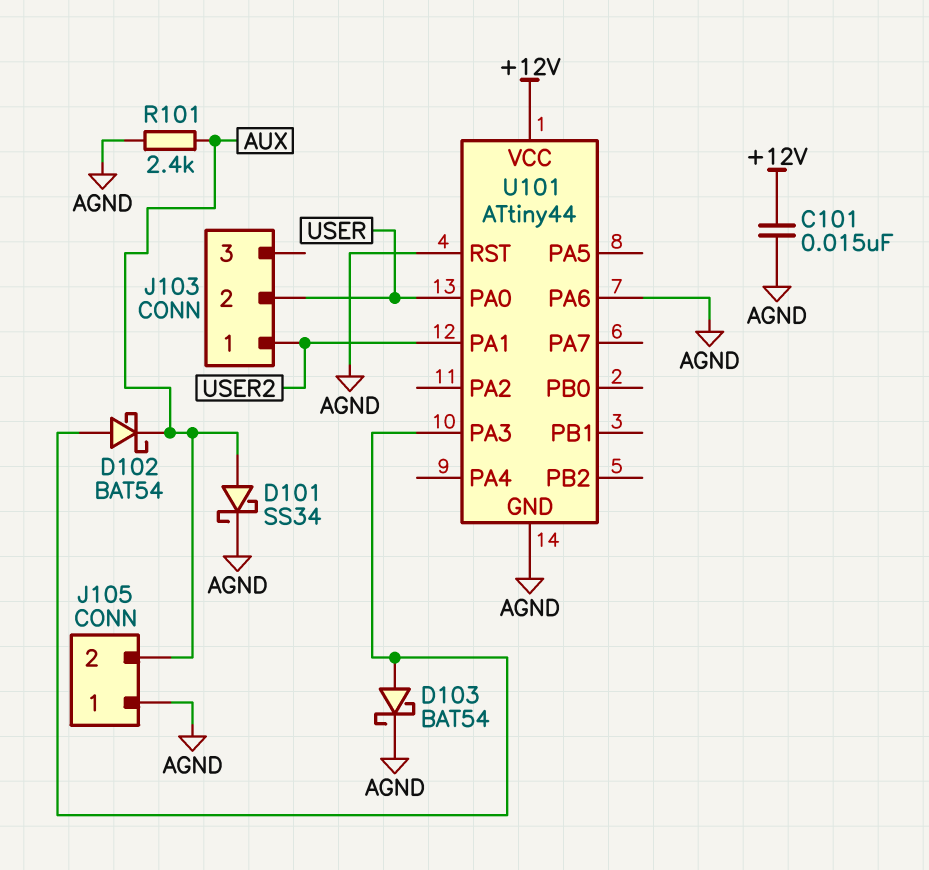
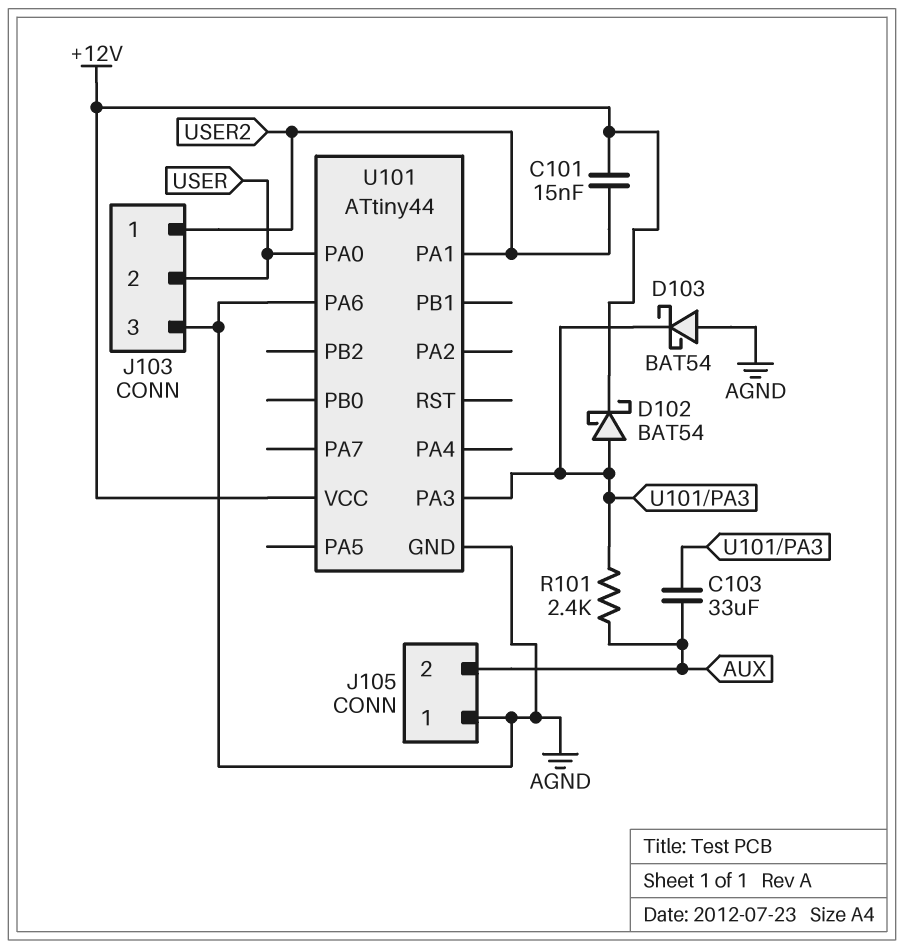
C101: 15nF (+12V, AGND) -> 15nF (+12V, USER2)
C103: none -> 33uF (AUX, U101/PA3)
D101: schottky SS34 (A AUX, K AGND) -> none
D102: schottky BAT54 (A U101/PA3, K AUX) -> schottky BAT54 (A U101/PA3, K +12V)
D103: schottky BAT54 (A U101/PA3, K AGND) -> schottky BAT54 (A AGND, K U101/PA3)
J103 pin 3: none -> AGND
R101: 2.4k (AGND, AUX) -> 2.4k (AUX, U101/PA3)
U101 pin RST: AGND -> none

